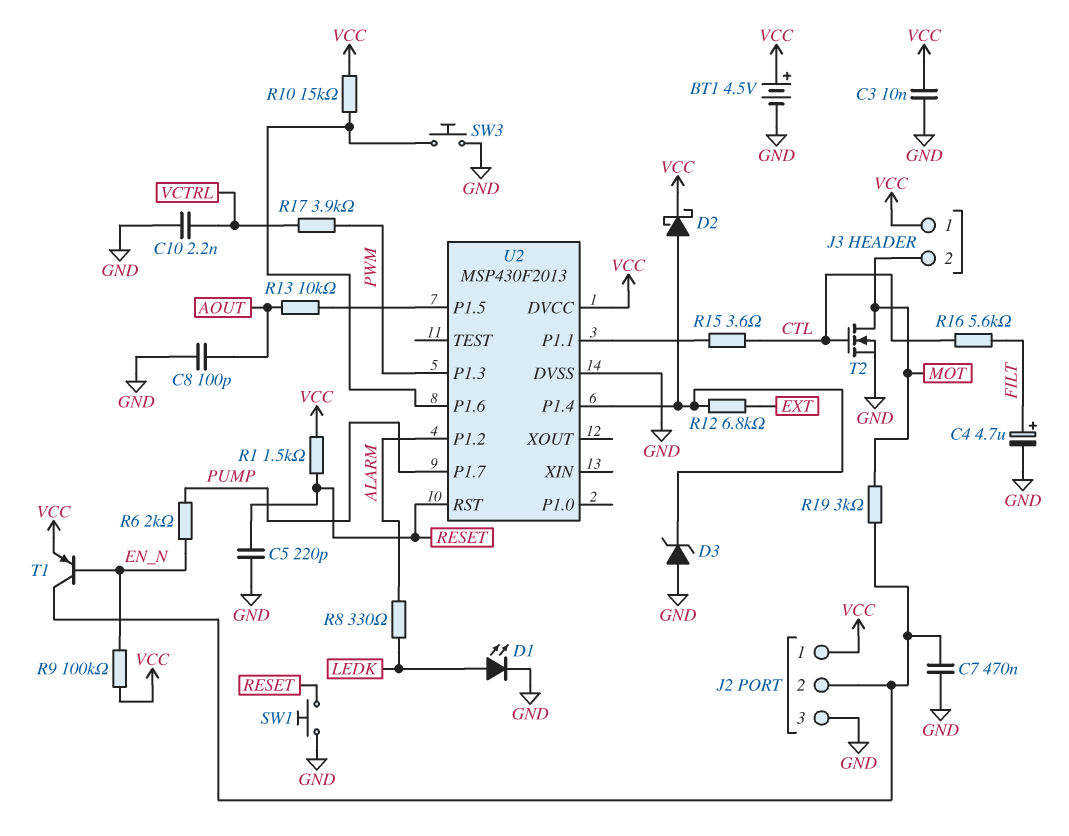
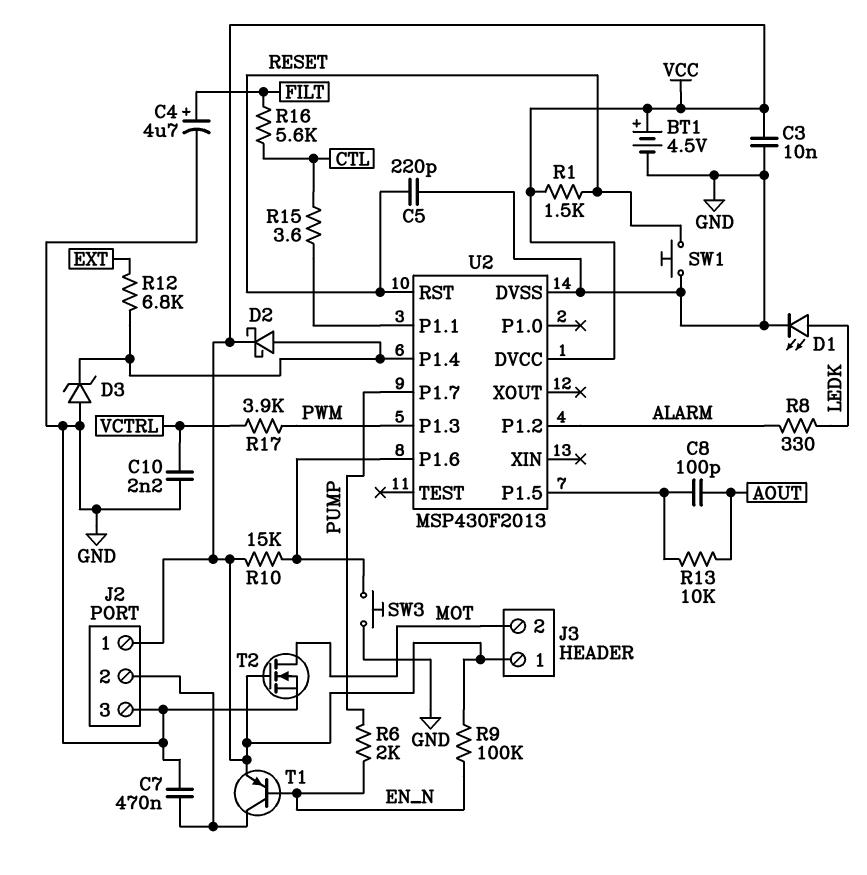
C8: 100pF (AOUT, GND) -> 100pF (AOUT, U2/P1.5)
R19: 3k (J2/2, MOT) -> none
T2: NMOS (G CTL, D MOT, S GND) -> NMOS (G VCC, D MOT, S GND)

